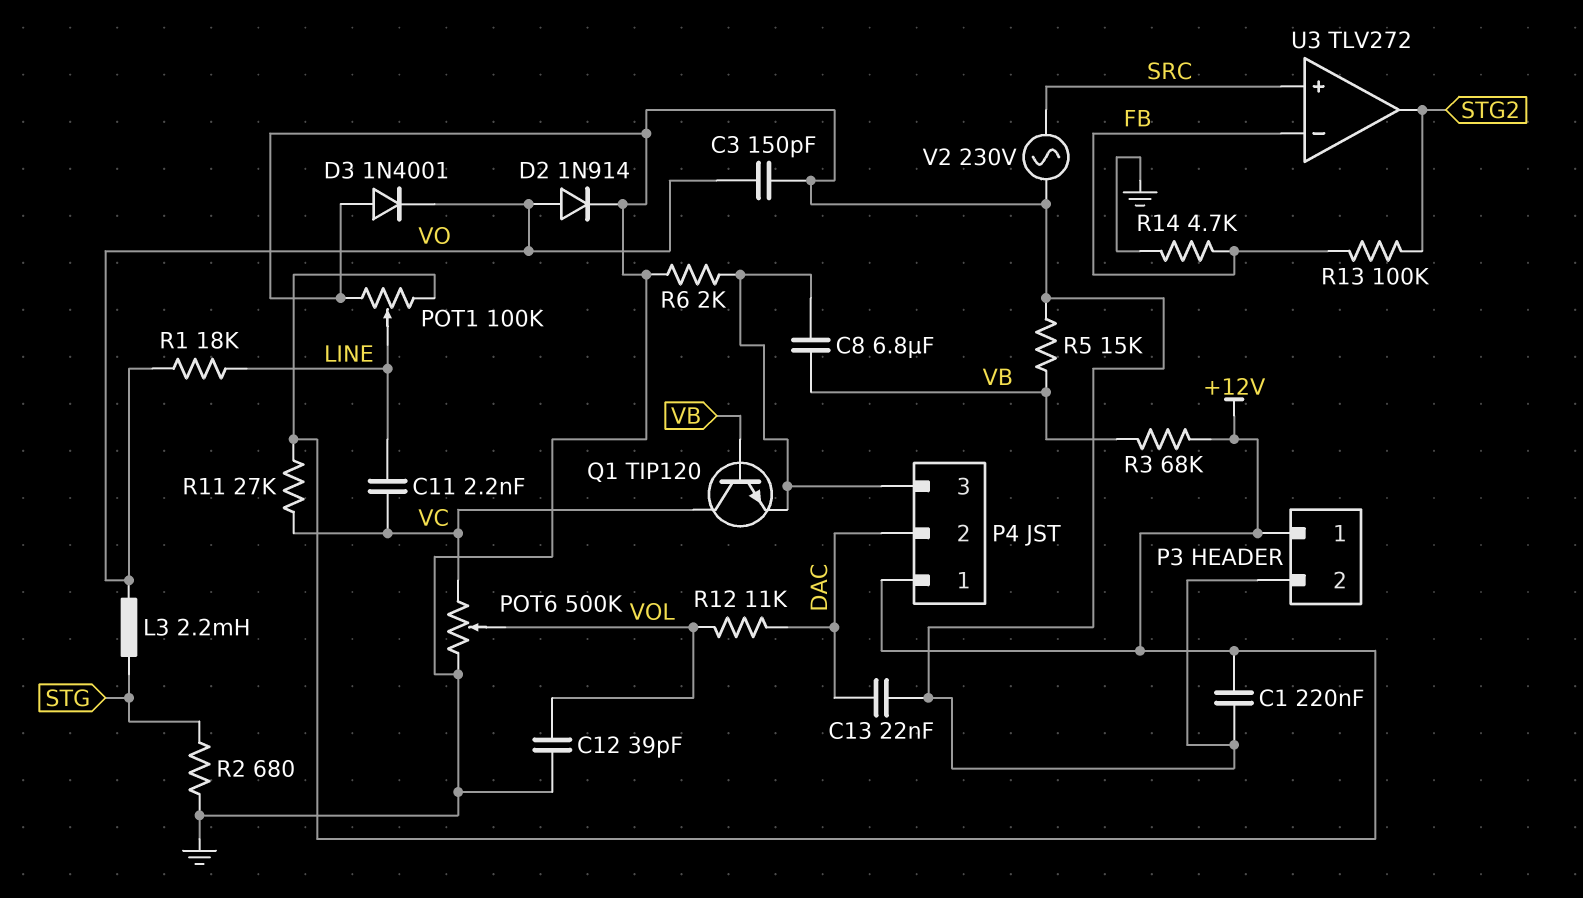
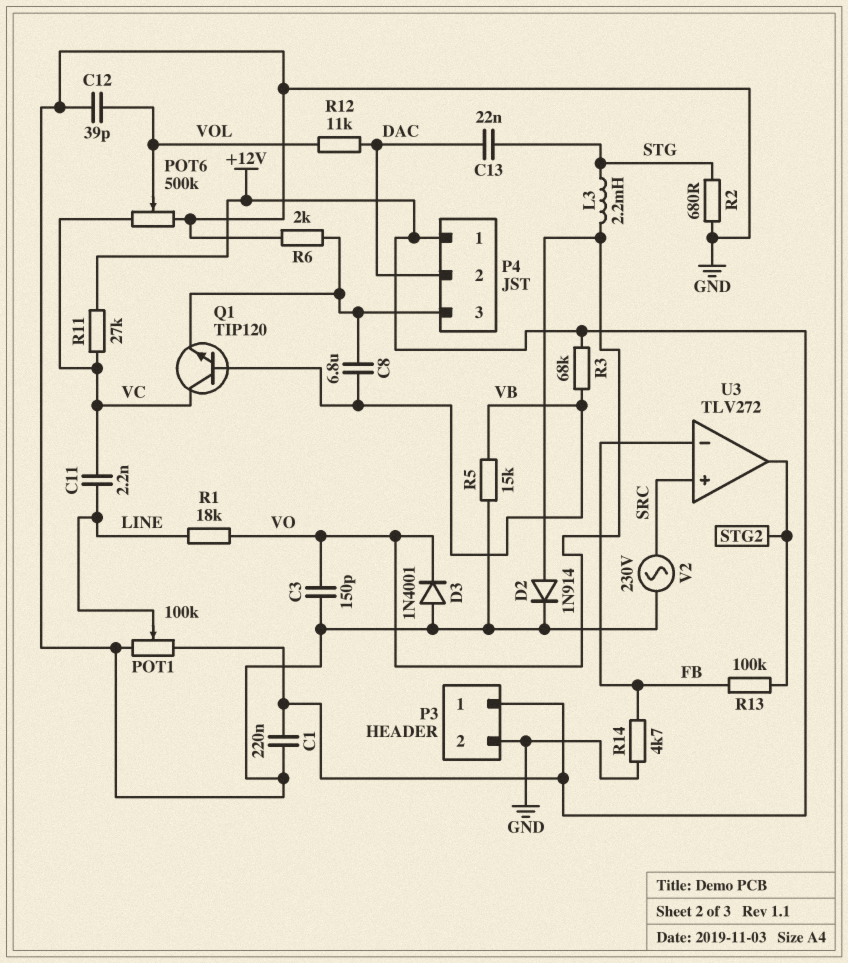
C13: 22nF (DAC, GND) -> 22nF (DAC, STG)

